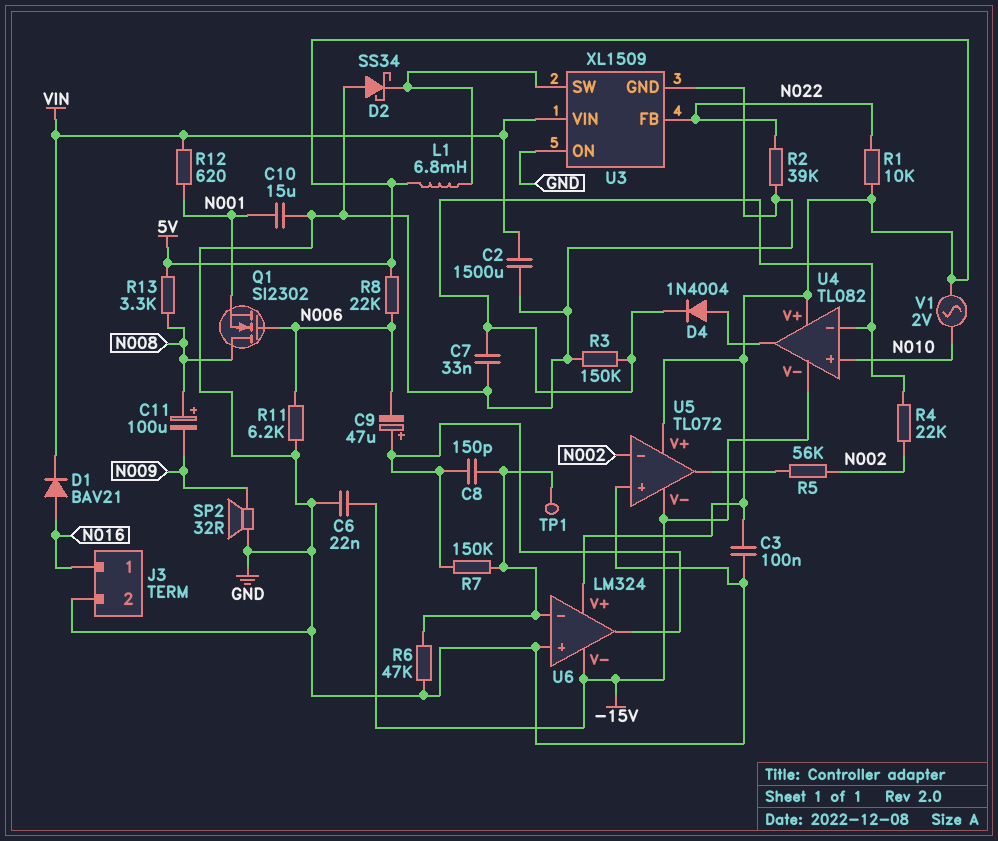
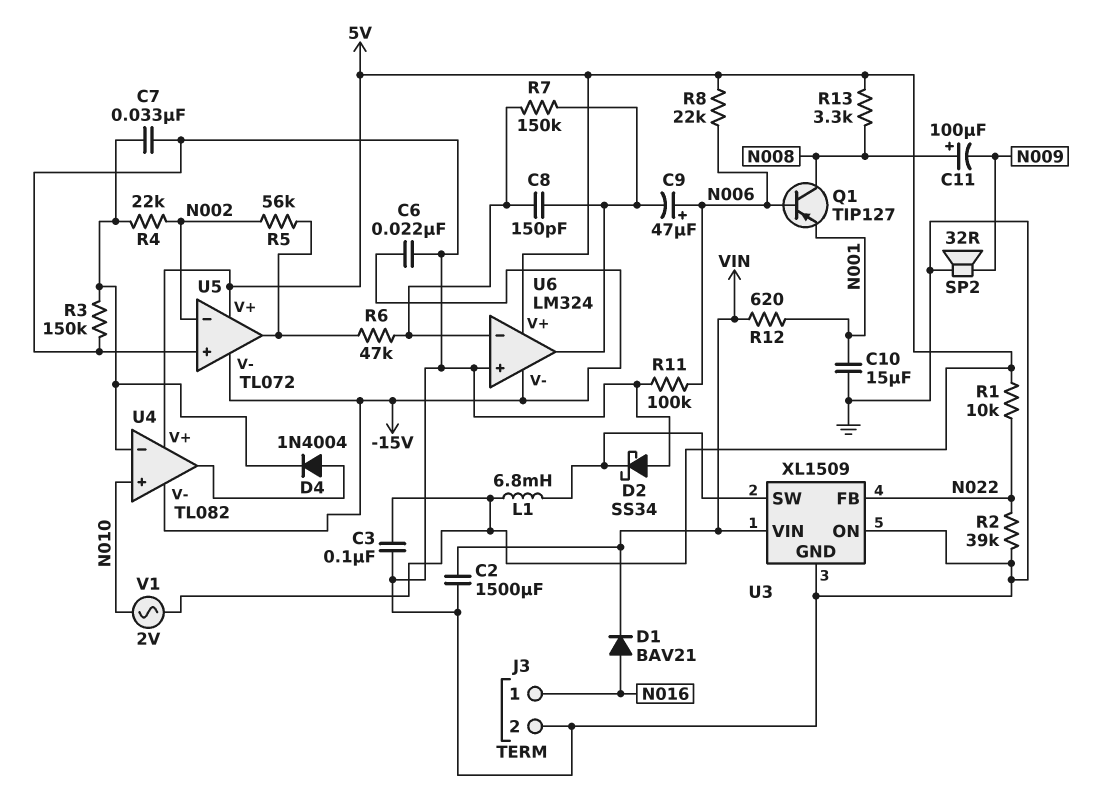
C9: 47uF (plus U6/out, minus N006) -> 47uF (plus N006, minus U6/out)
Q1: NMOS SI2302 (G N006, D N008, S N001) -> PNP TIP127 (B N006, C N008, E N001)
R6: 47k (GND, U6/in-) -> 47k (U5/out, U6/in-)
R11: 6.2k (GND, N006) -> 100k (GND, N006)
TP1: test point (U6/in-) -> none

